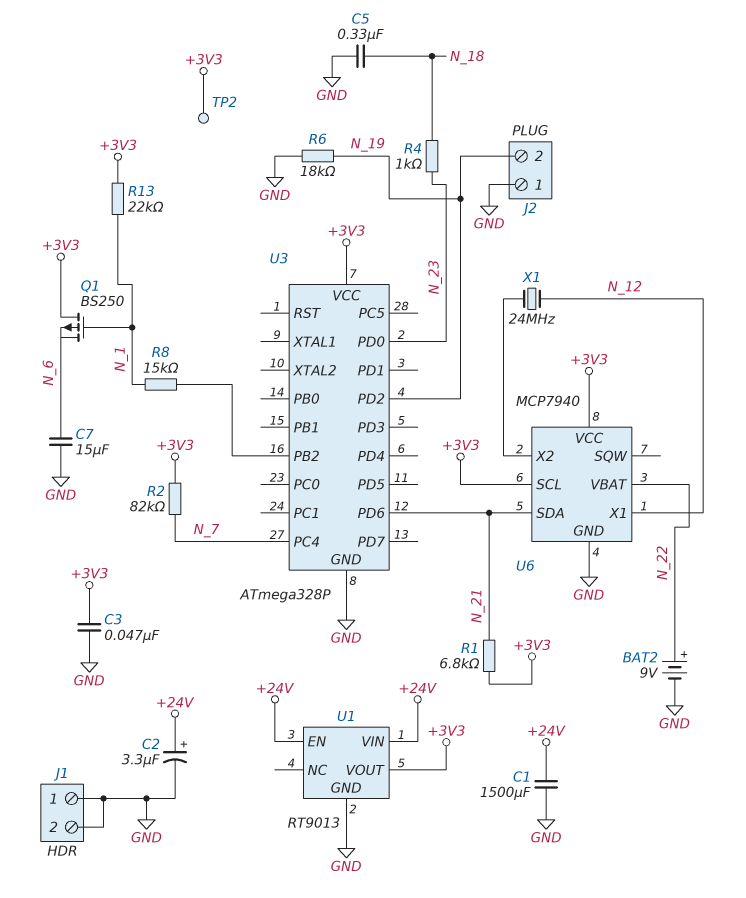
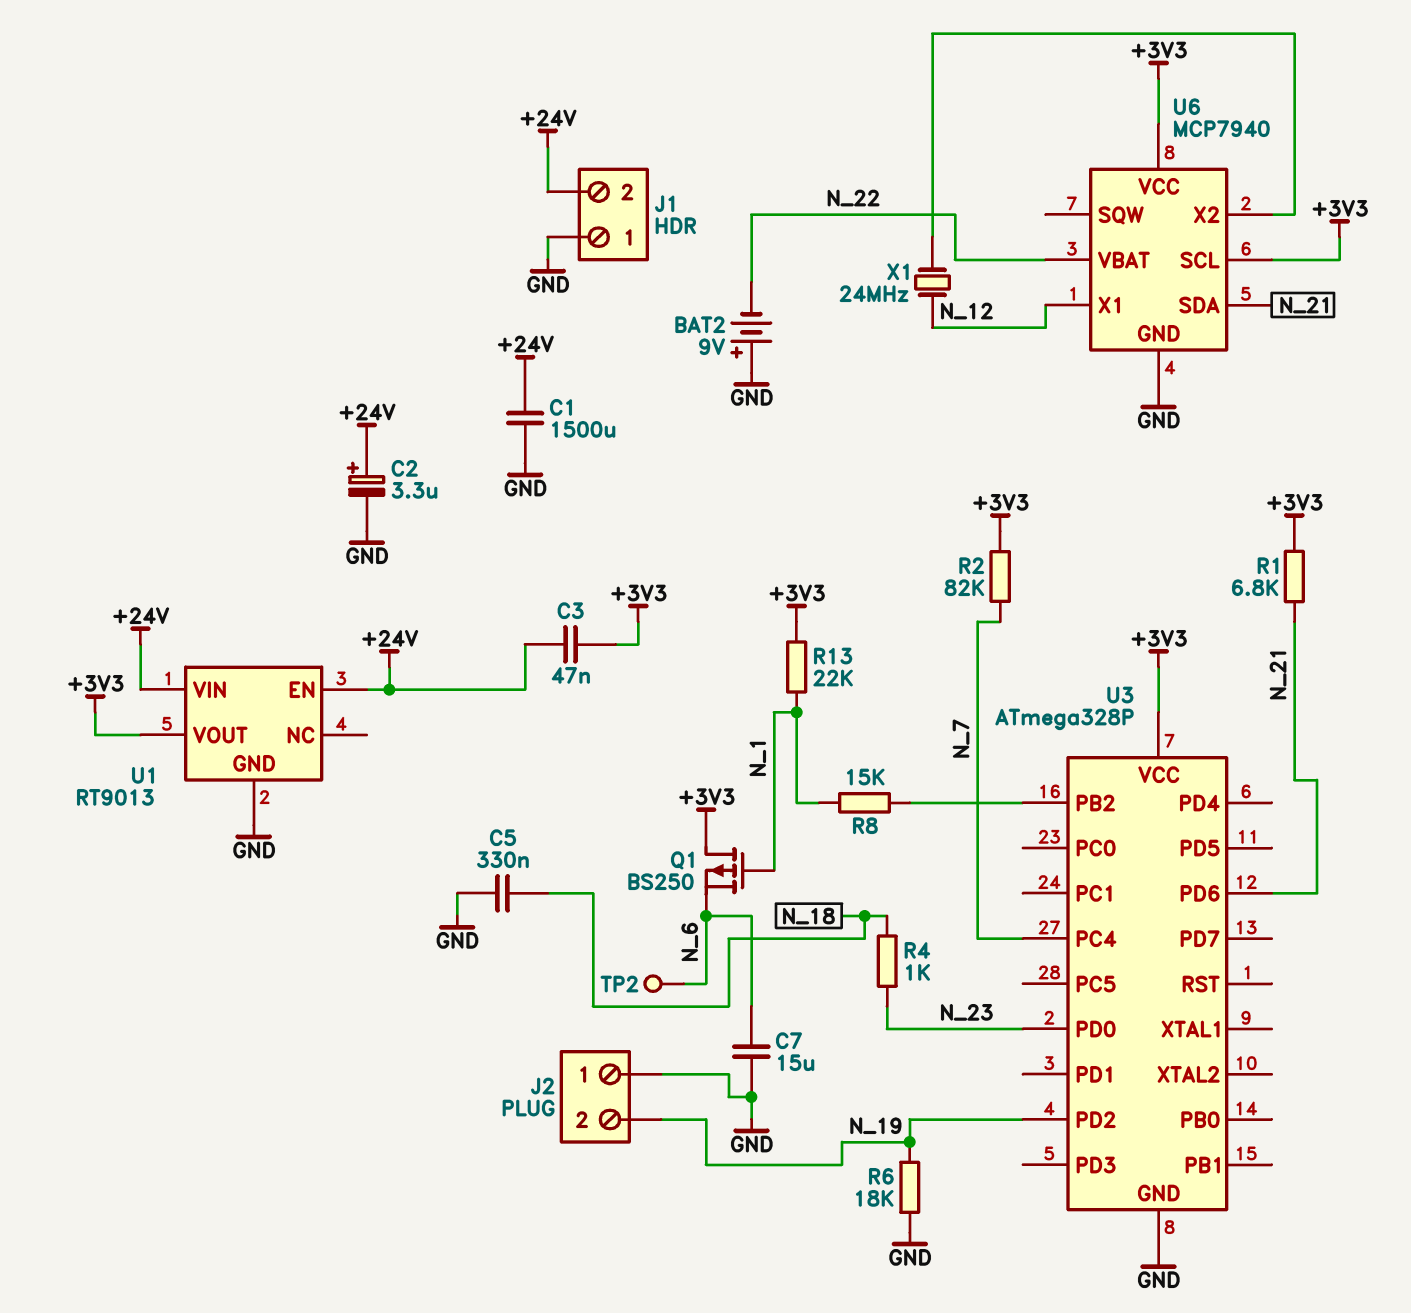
BAT2: 9V (plus N_22, minus GND) -> 9V (plus GND, minus N_22)
C3: 47nF (+3V3, GND) -> 47nF (+3V3, +24V)
J1 pin 2: GND -> +24V
TP2: test point (+3V3) -> test point (N_6)

